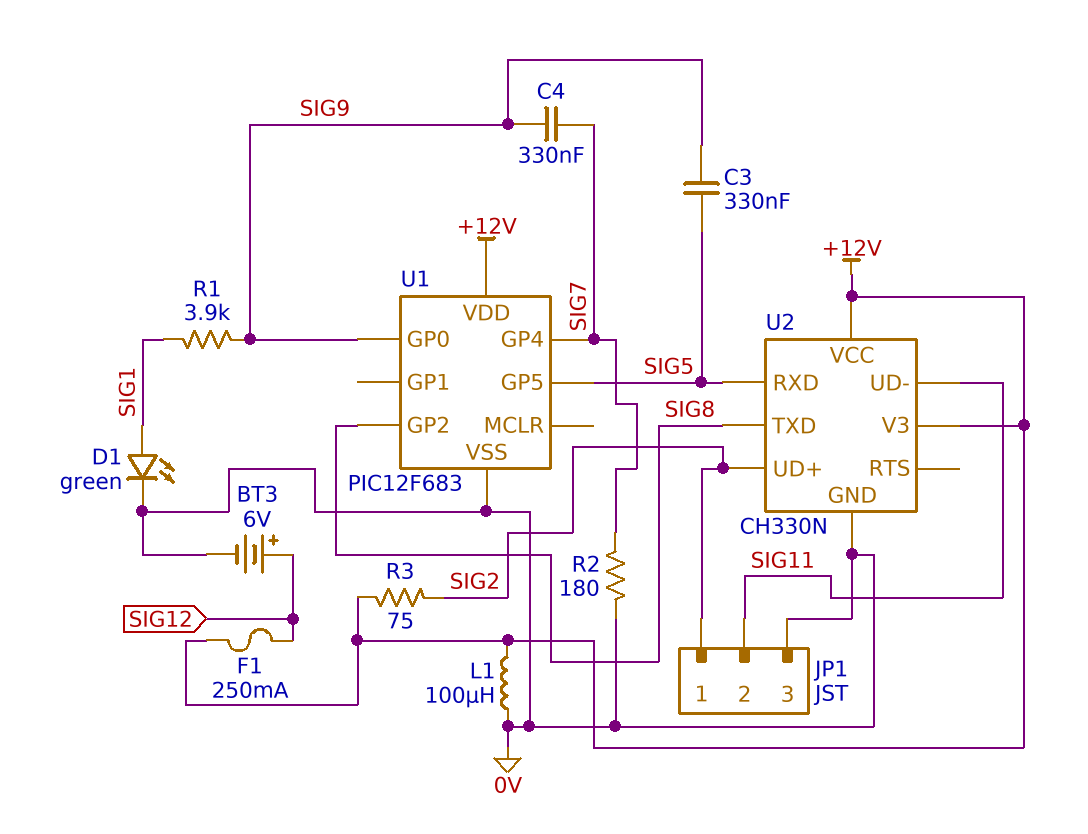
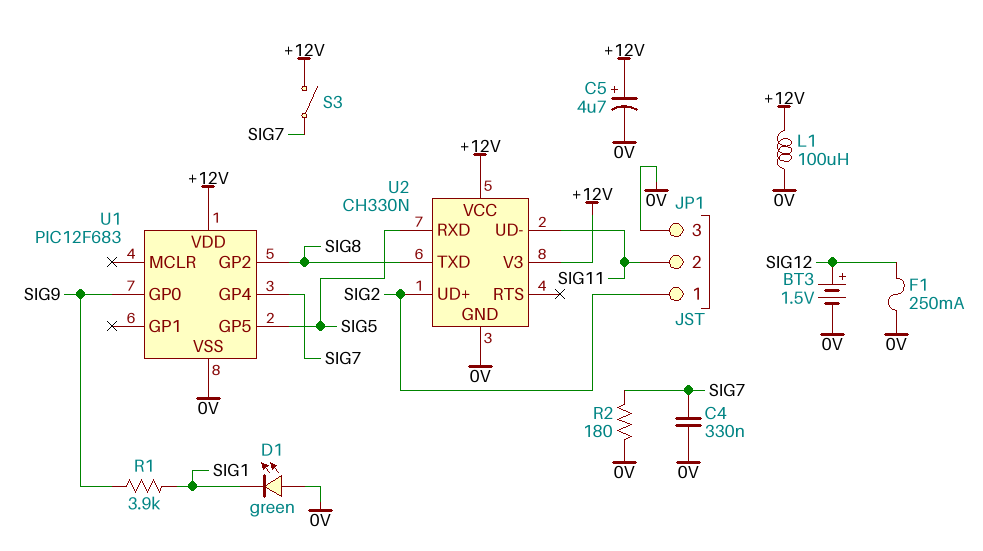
BT3: 6V (plus SIG12, minus 0V) -> 1.5V (plus SIG12, minus 0V)
C3: 330nF (SIG5, SIG9) -> none
C4: 330nF (SIG7, SIG9) -> 330nF (0V, SIG7)
C5: none -> 4.7uF (plus +12V, minus 0V)
D1: LED green (A SIG1, K 0V) -> LED green (A 0V, K SIG1)
F1: 250mA (+12V, SIG12) -> 250mA (0V, SIG12)
R3: 75 (+12V, SIG2) -> none
S3: none -> switch (+12V, SIG7)

